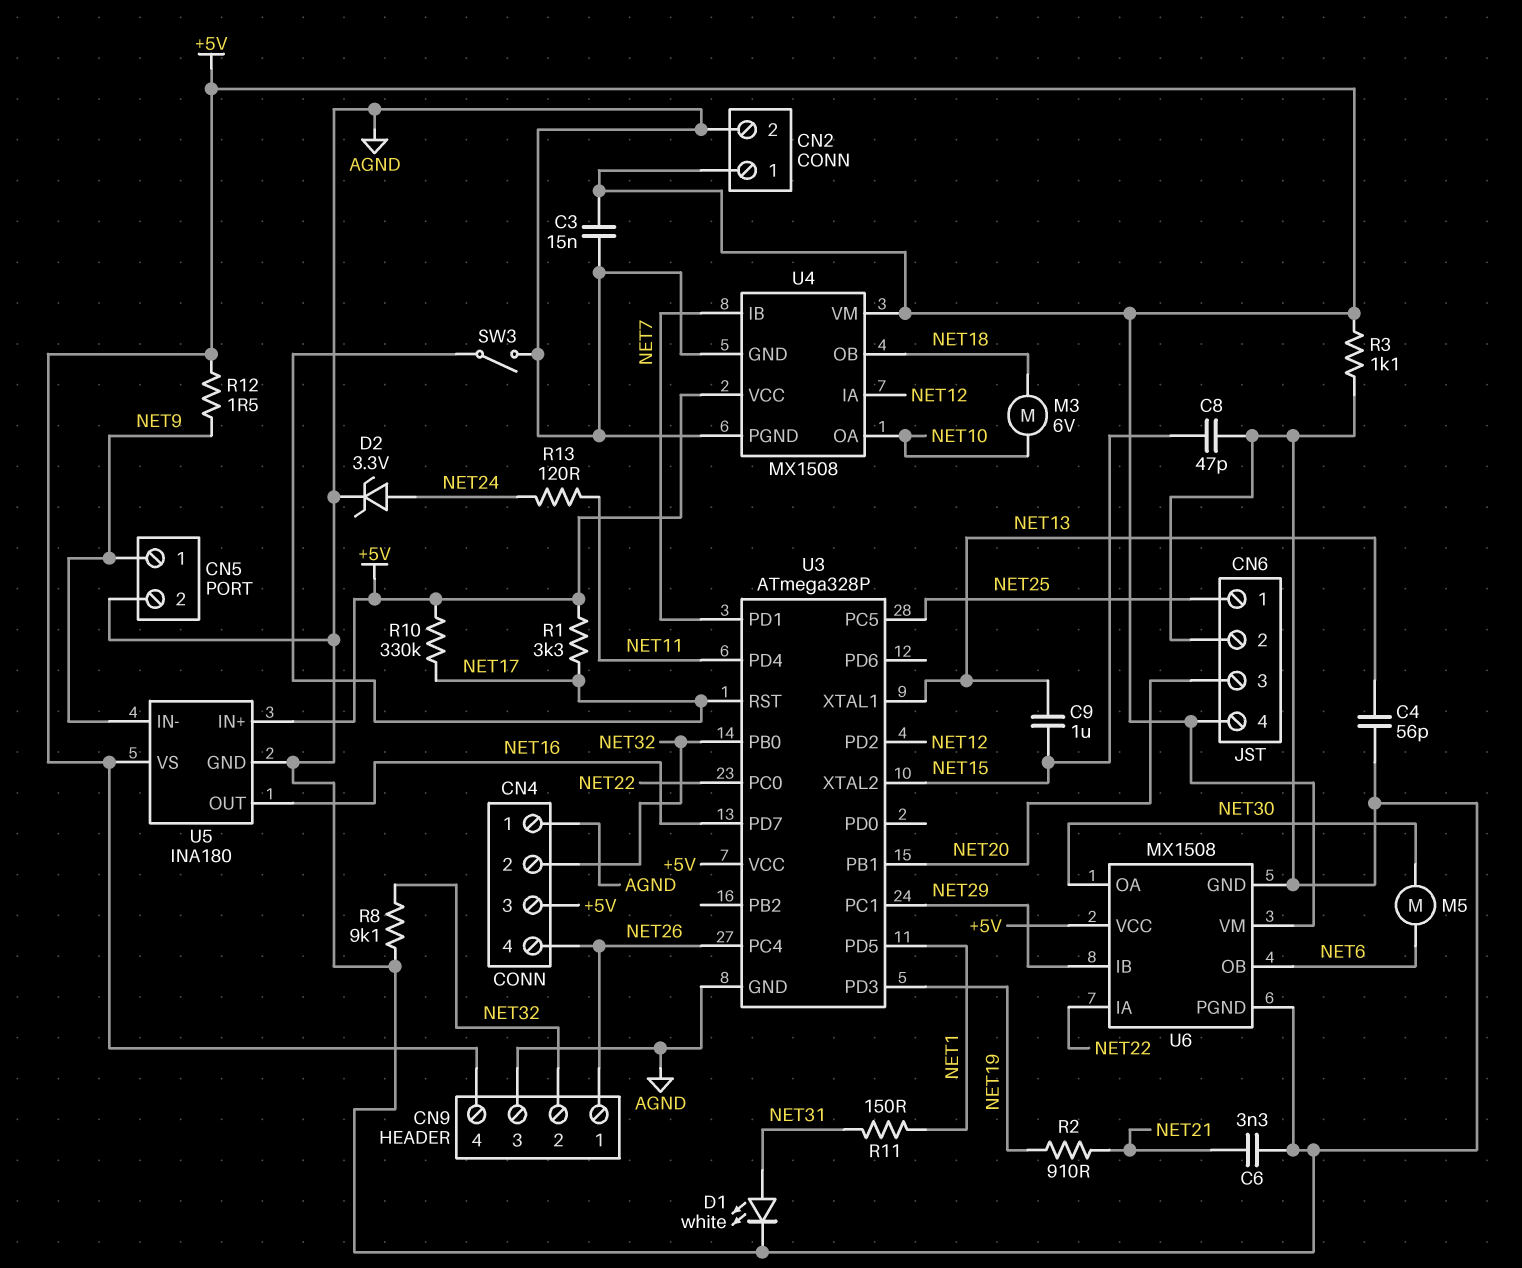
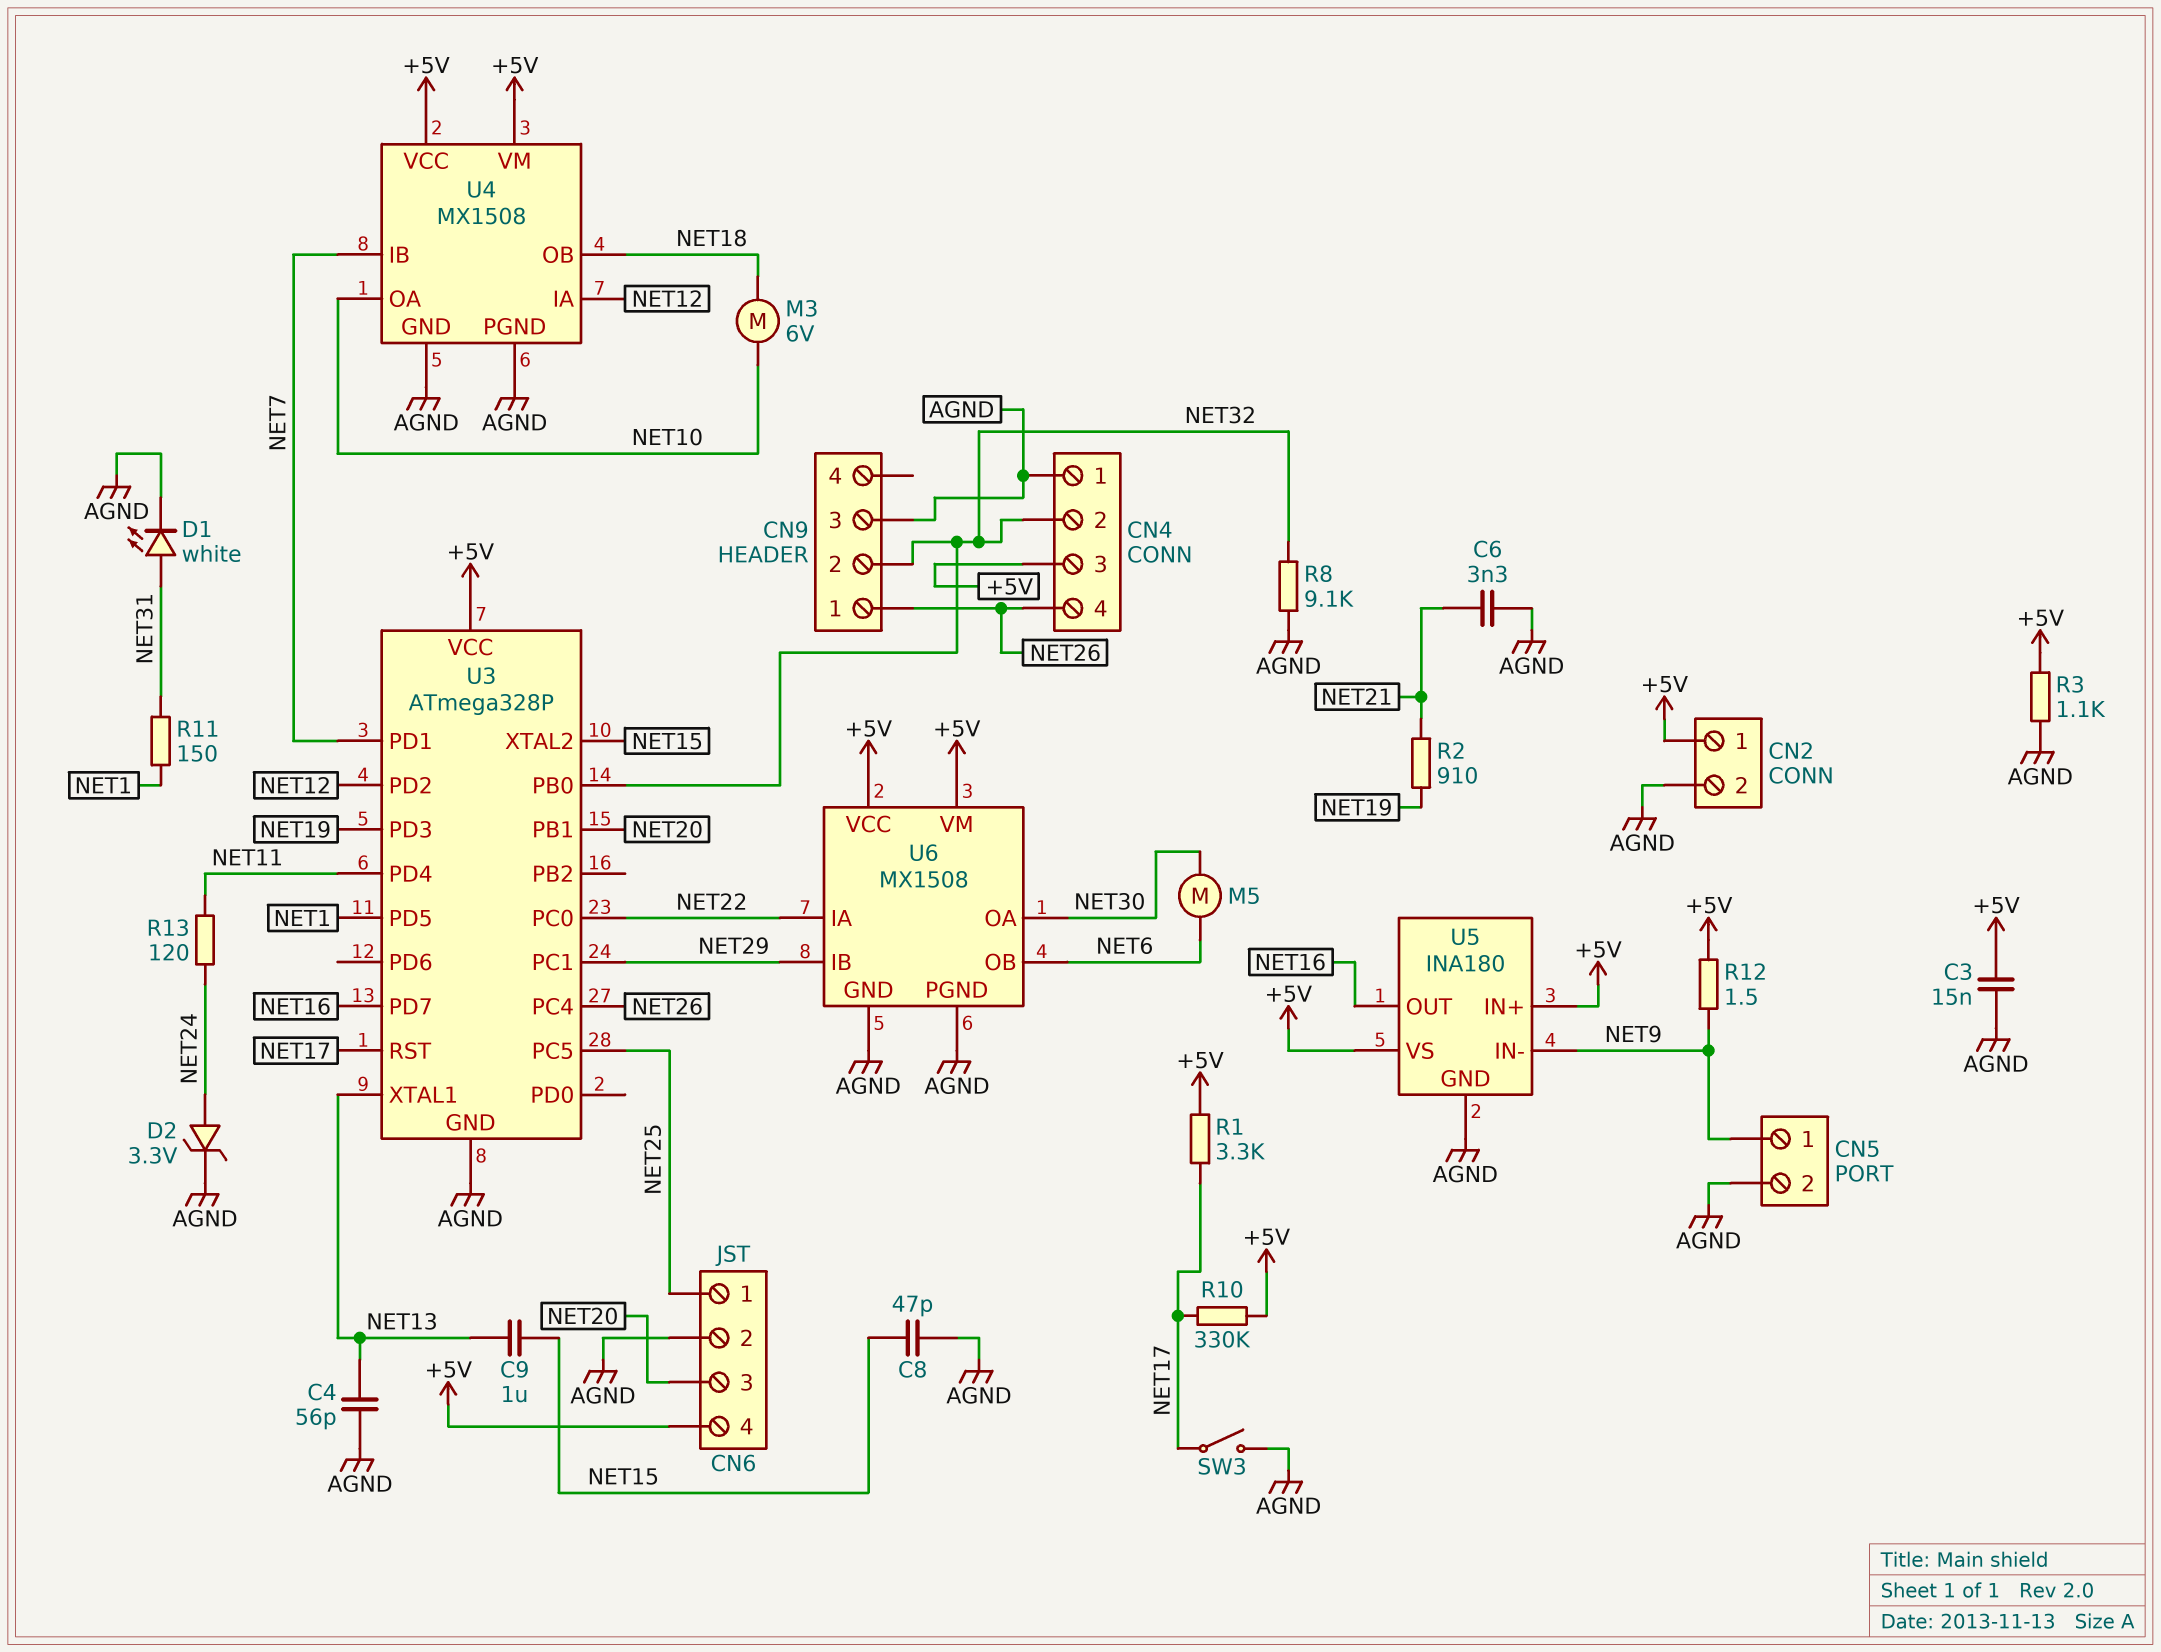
CN9 pin 4: +5V -> none

